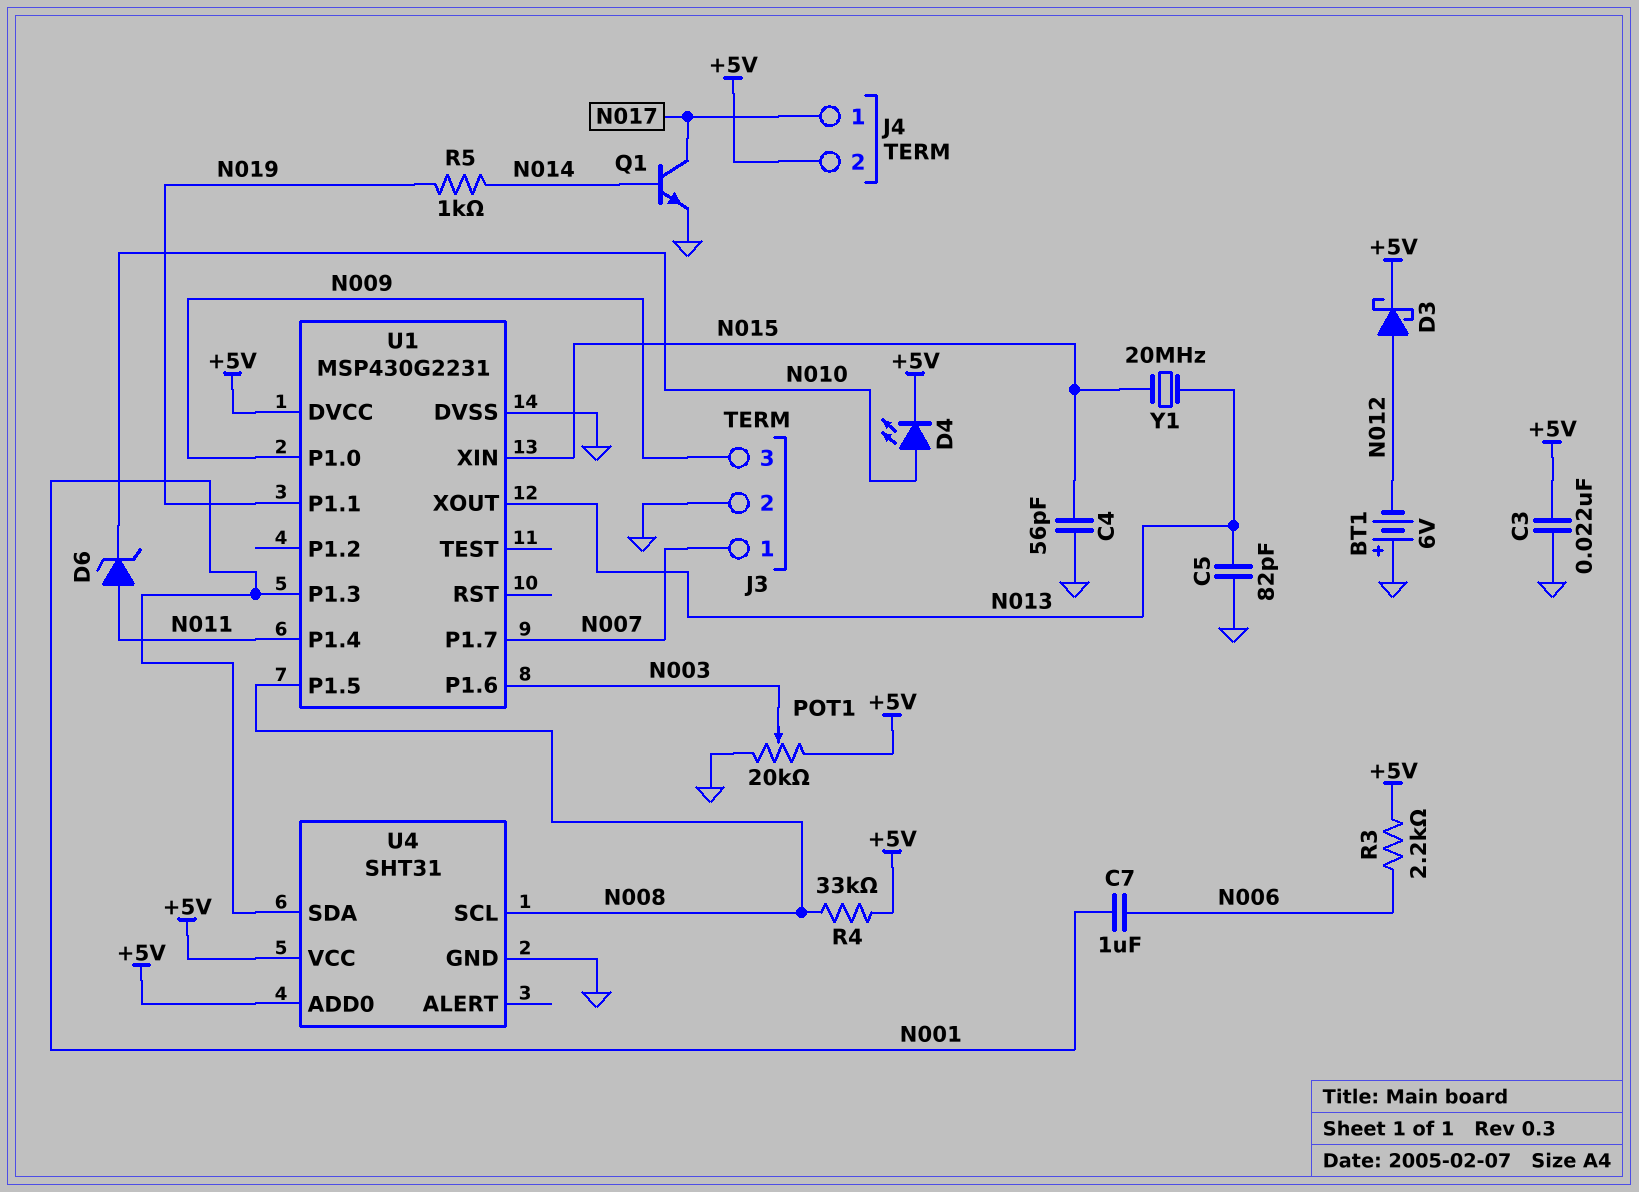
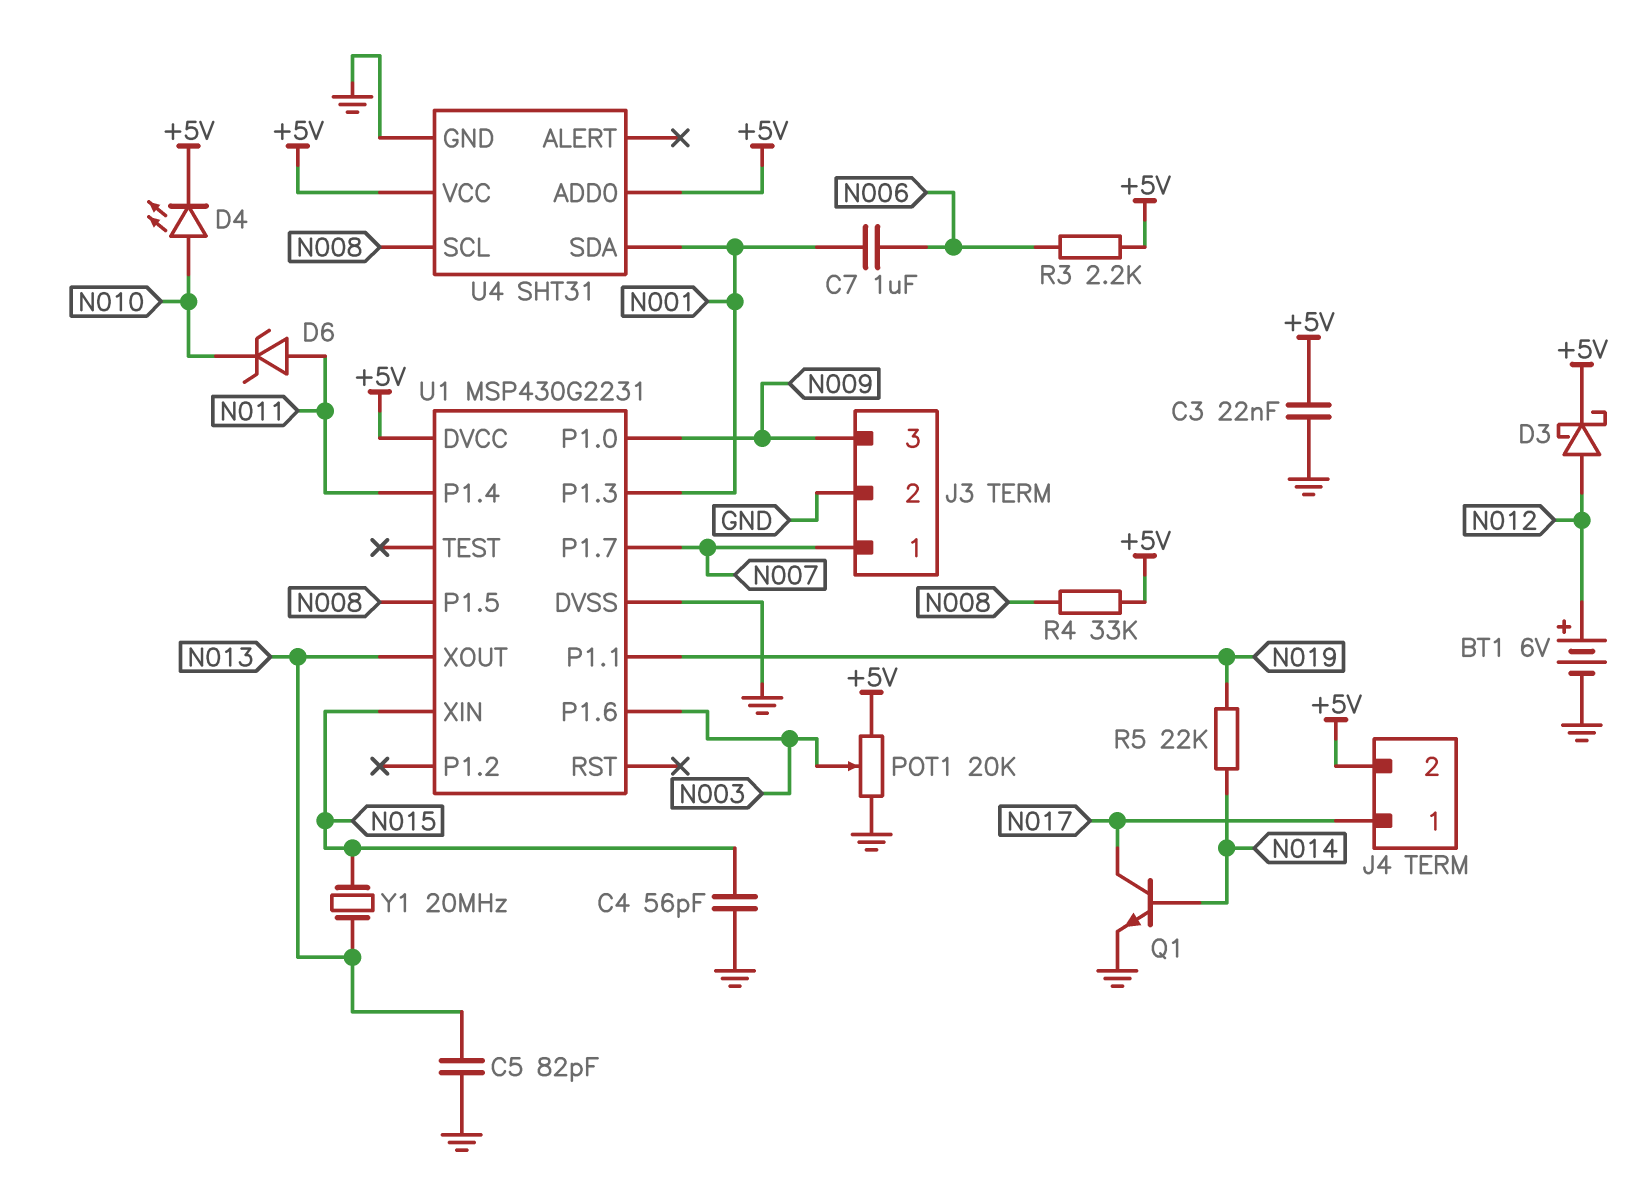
BT1: 6V (plus GND, minus N012) -> 6V (plus N012, minus GND)
R5: 1k (N014, N019) -> 22k (N014, N019)

